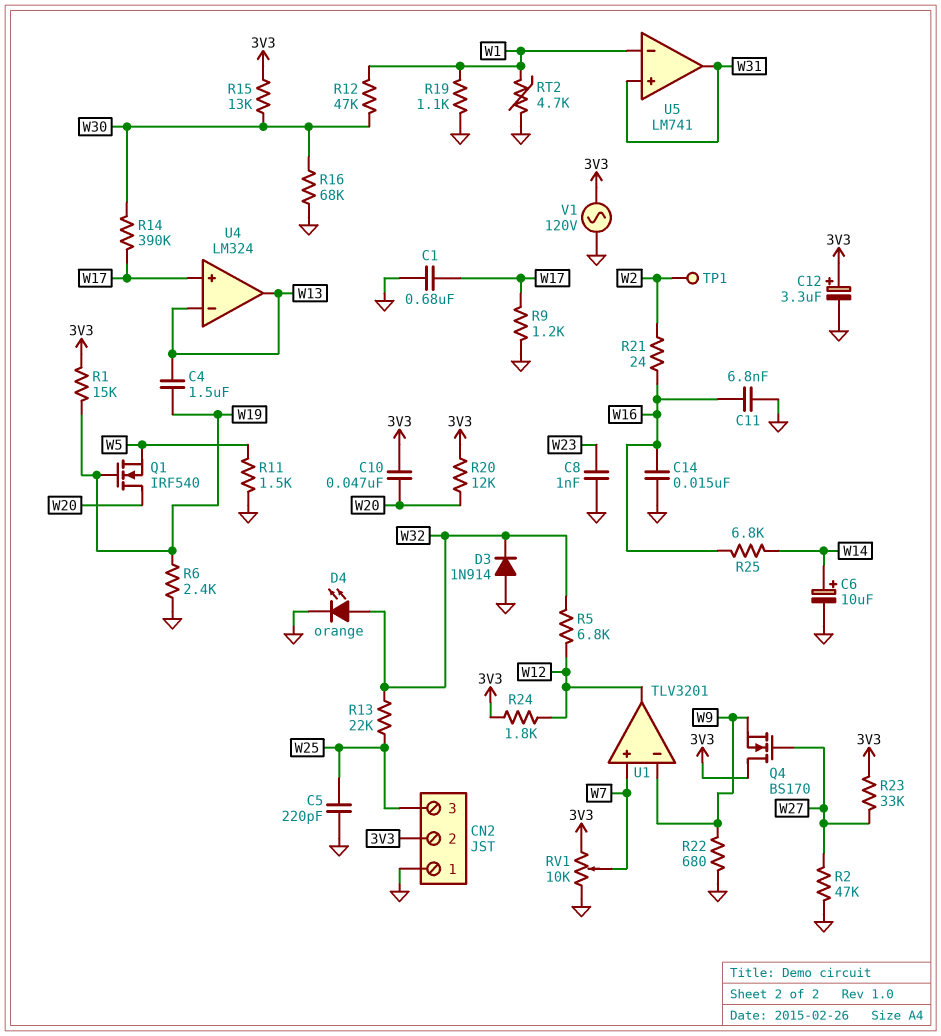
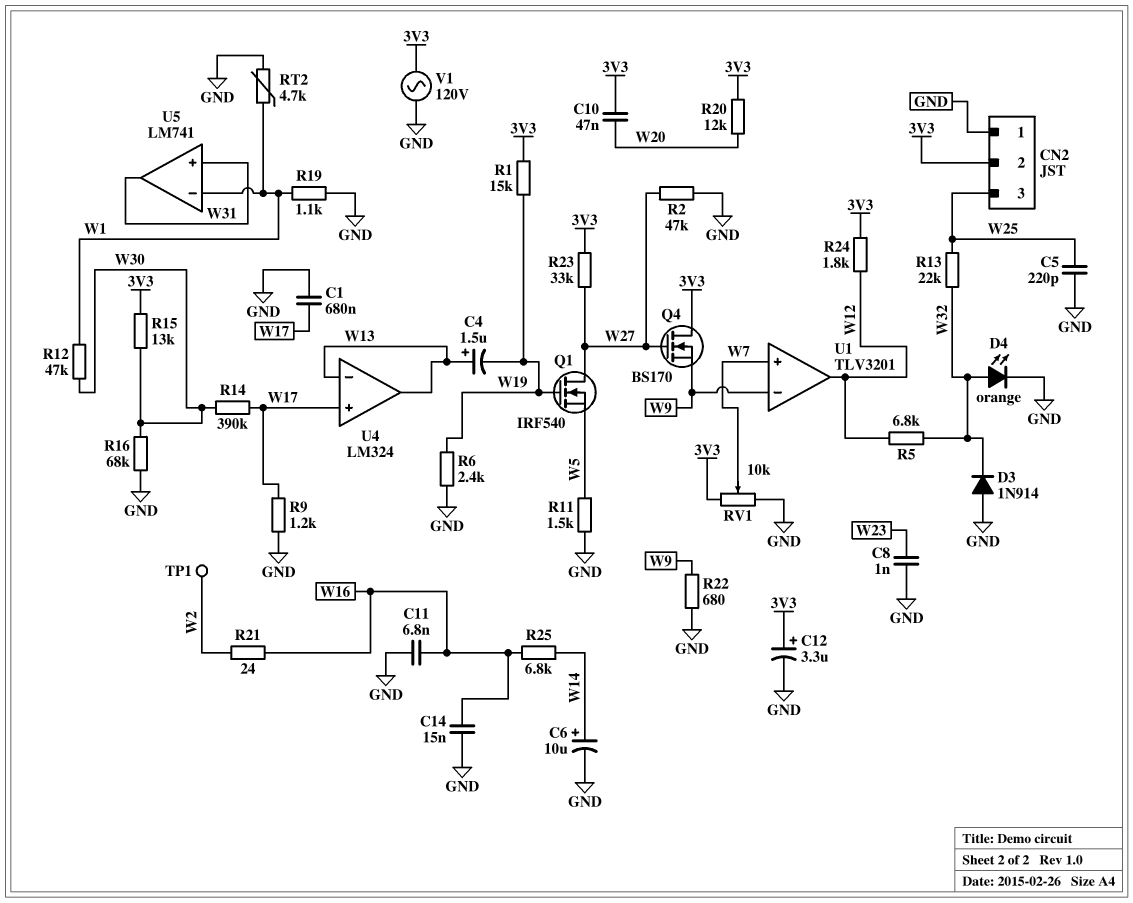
C4: 1.5uF (W13, W19) -> 1.5uF (plus W13, minus W19)
Q1: NMOS IRF540 (G W19, D W20, S W5) -> NMOS IRF540 (G W19, D W27, S W5)

